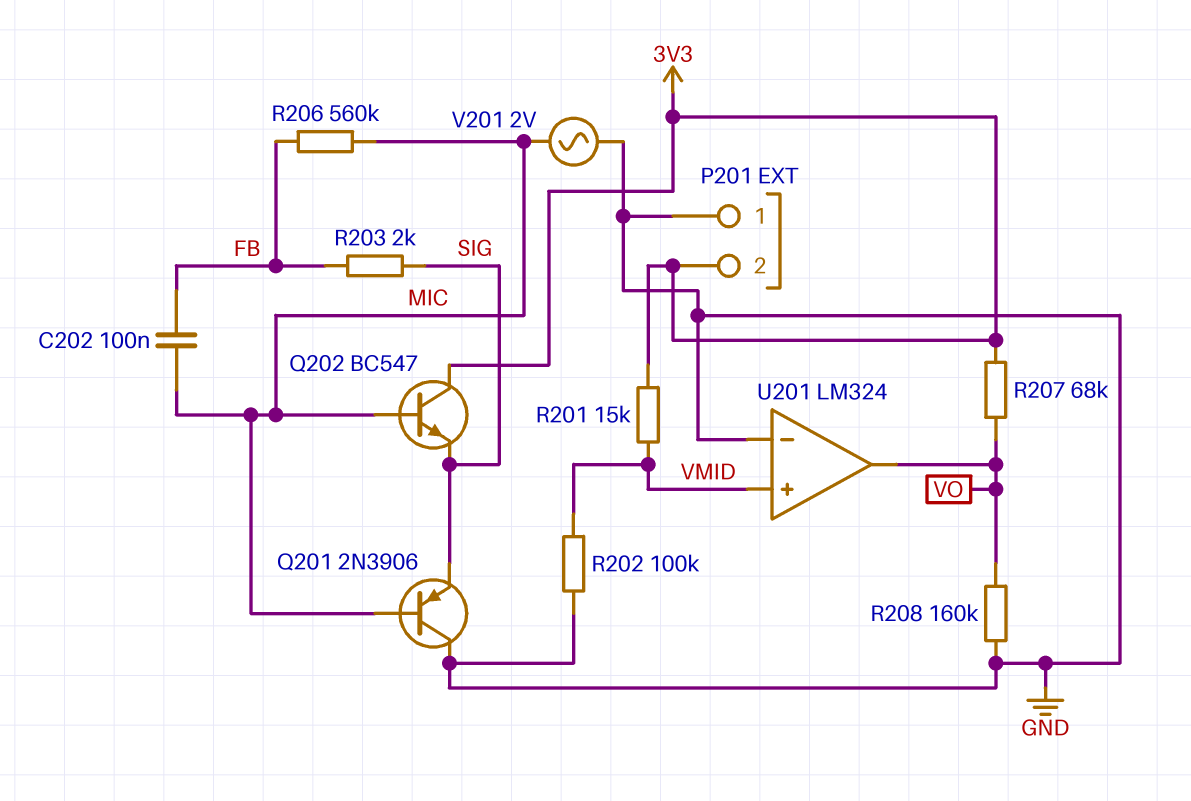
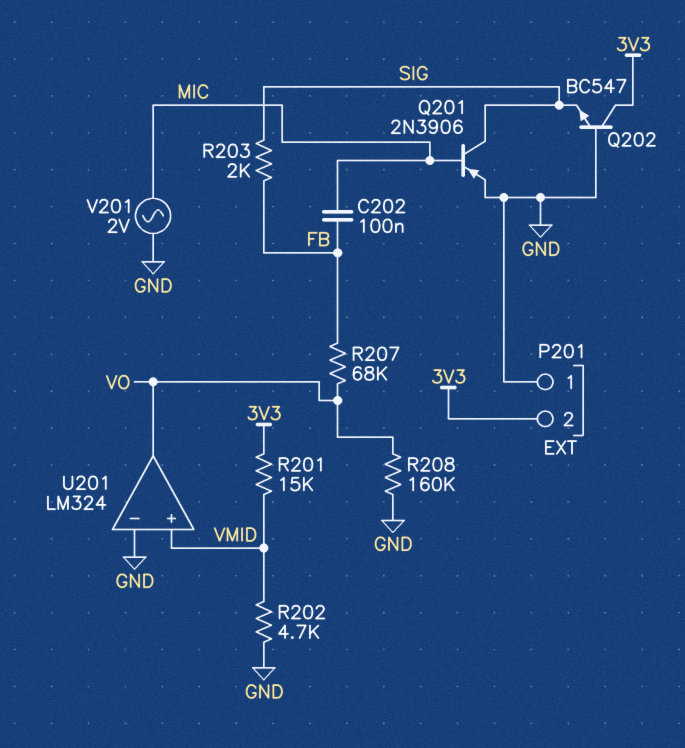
Q201: PNP 2N3906 (B MIC, C GND, E SIG) -> PNP 2N3906 (B MIC, C SIG, E GND)
Q202: NPN BC547 (B MIC, C 3V3, E SIG) -> NPN BC547 (B GND, C 3V3, E SIG)
R202: 100k (GND, VMID) -> 4.7k (GND, VMID)
R206: 560k (FB, MIC) -> none
R207: 68k (3V3, VO) -> 68k (FB, VO)

